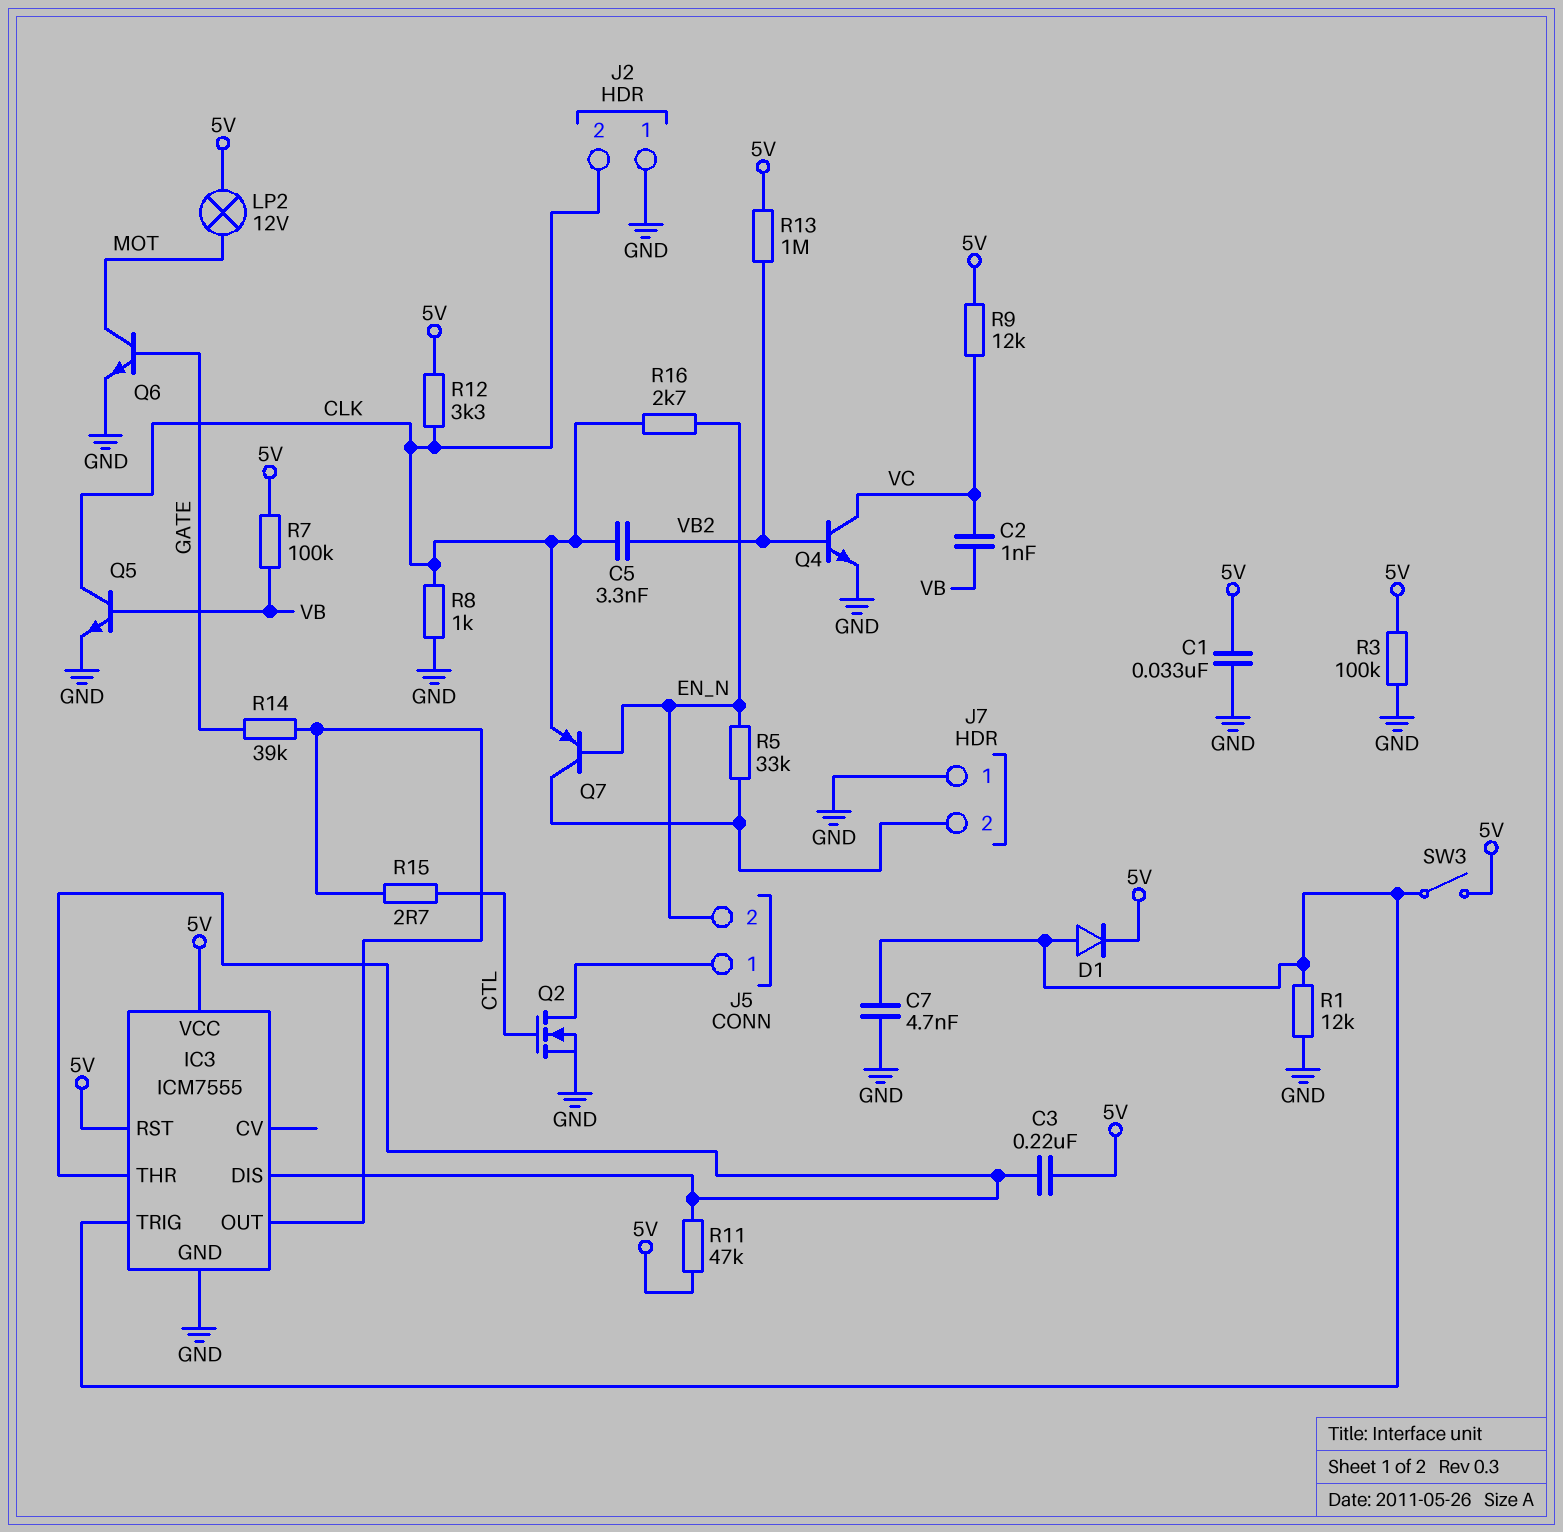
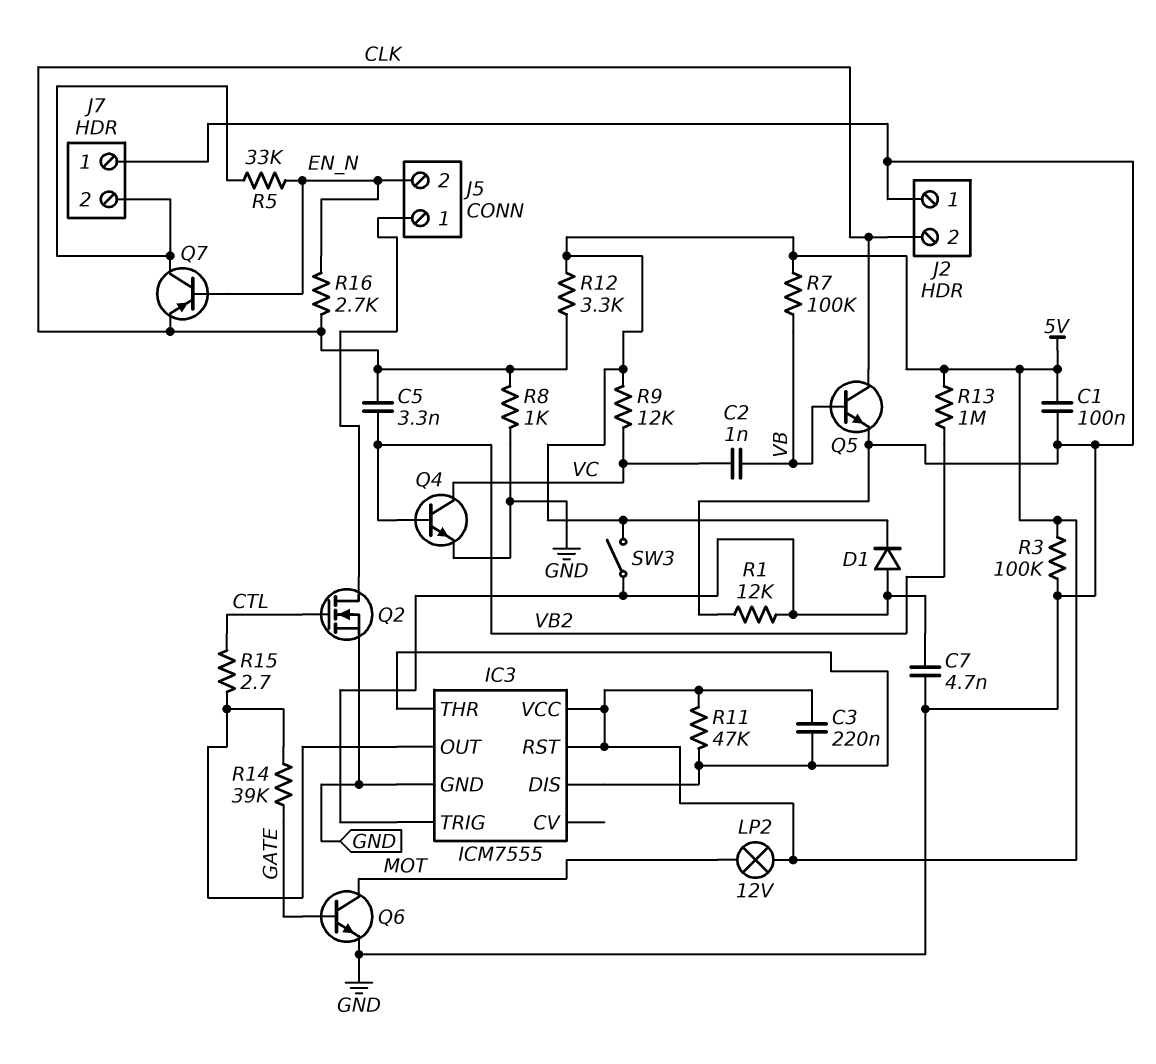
C1: 33nF (5V, GND) -> 100nF (5V, GND)

